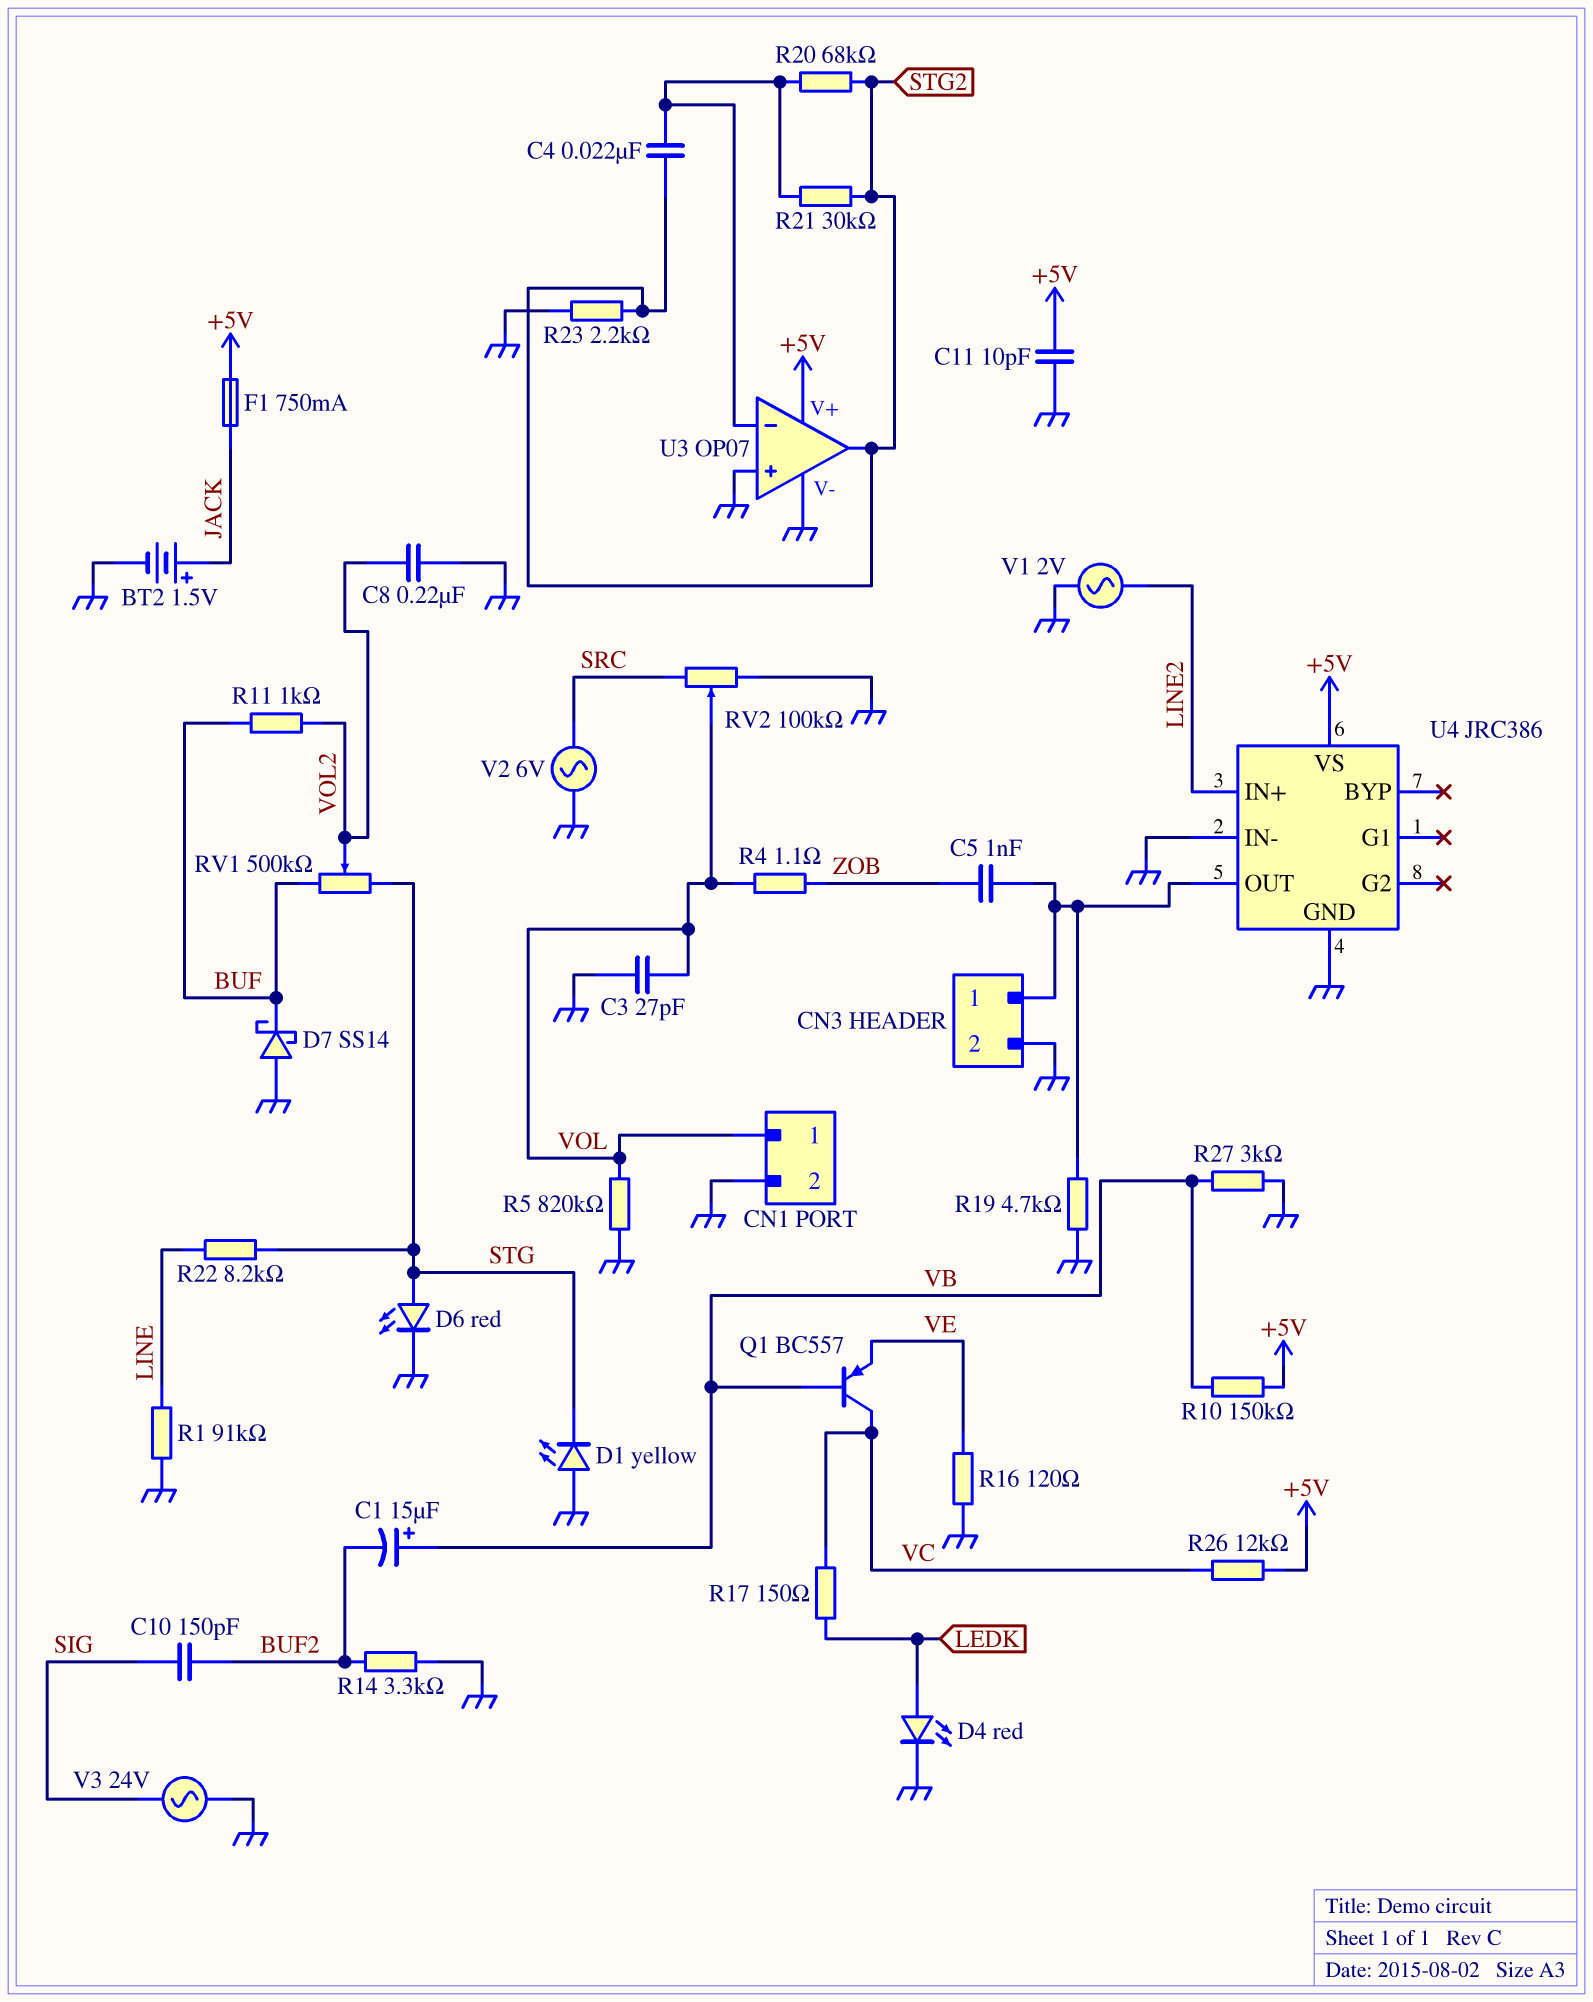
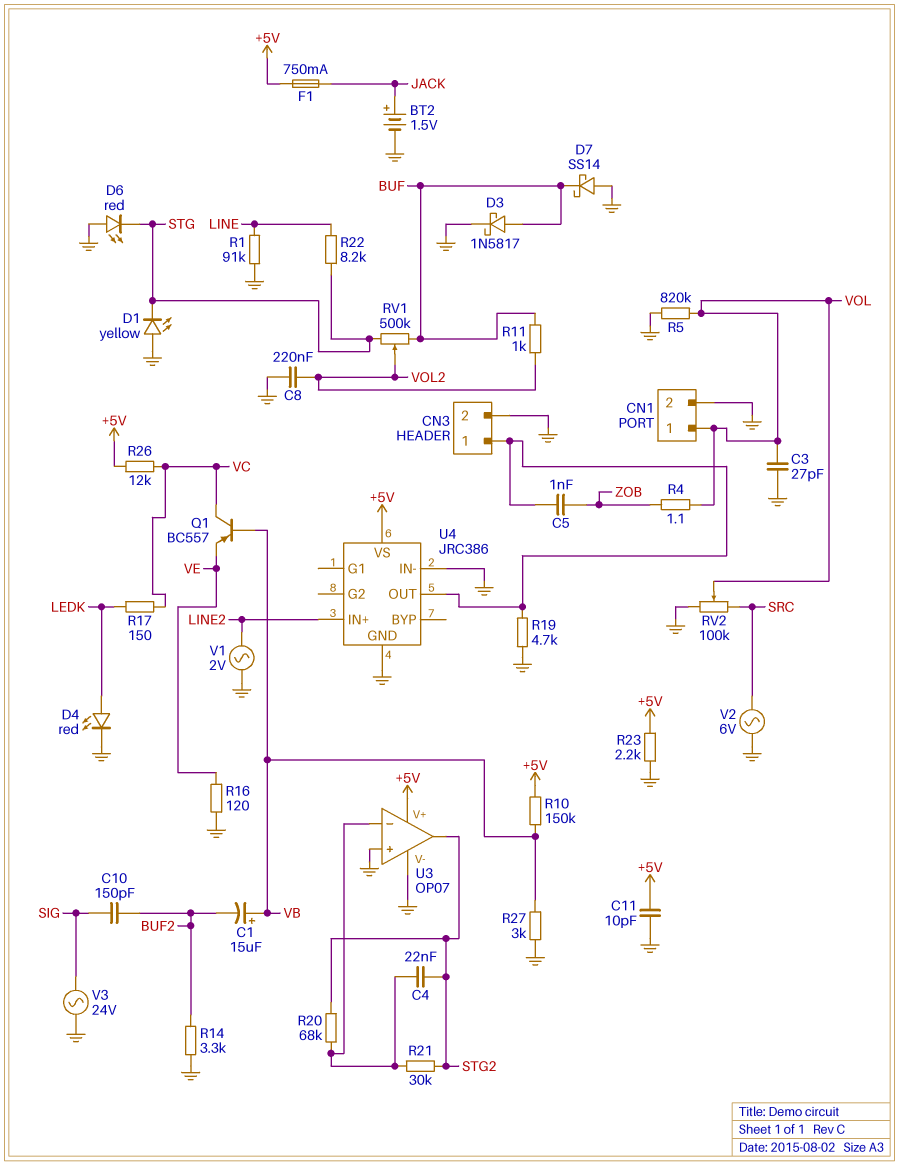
D3: none -> schottky 1N5817 (A BUF, K GND)
D6: LED red (A STG, K GND) -> LED red (A GND, K STG)
R23: 2.2k (GND, STG2) -> 2.2k (+5V, GND)

